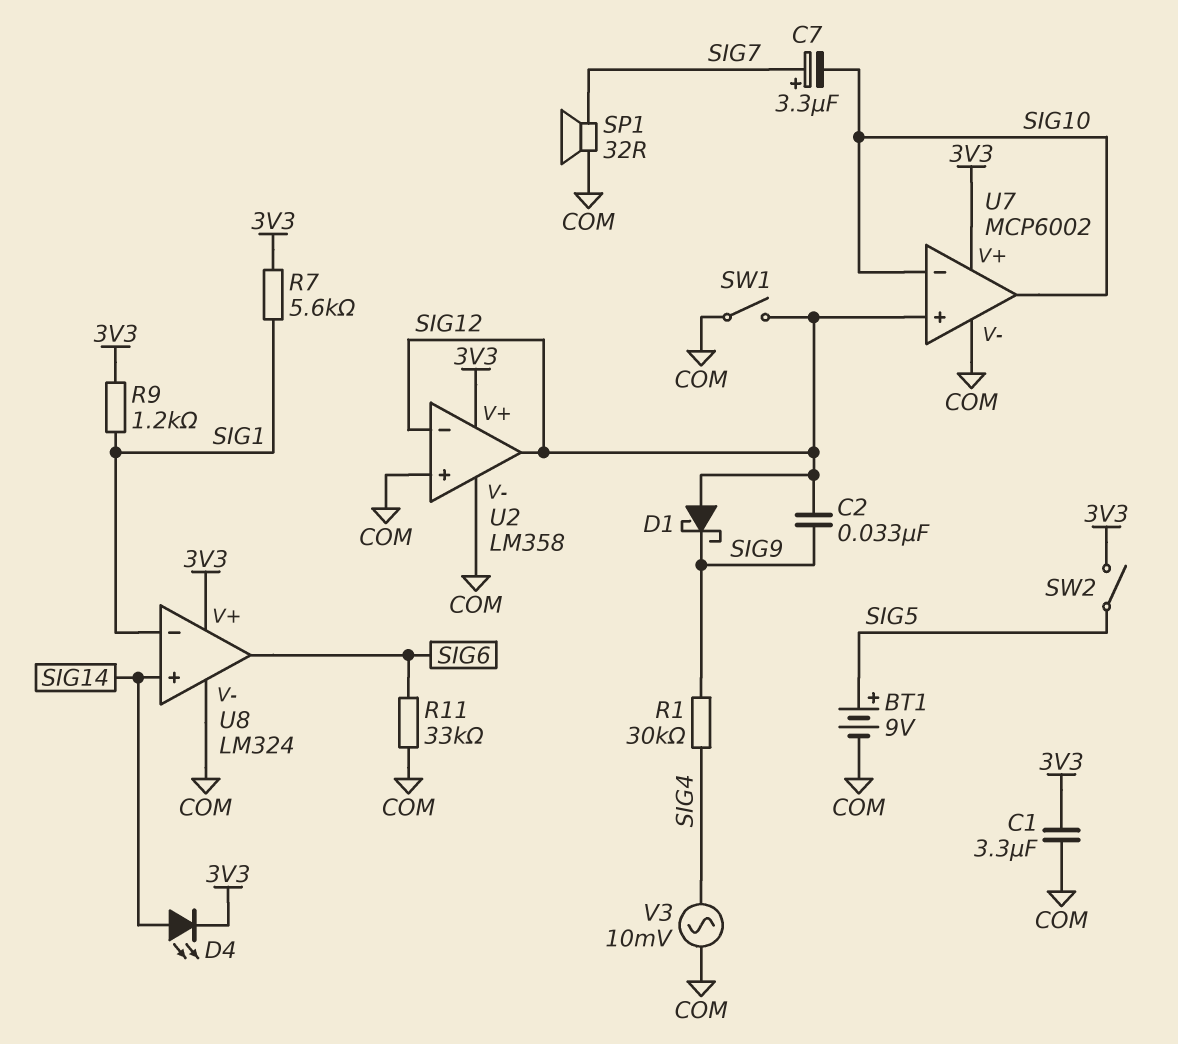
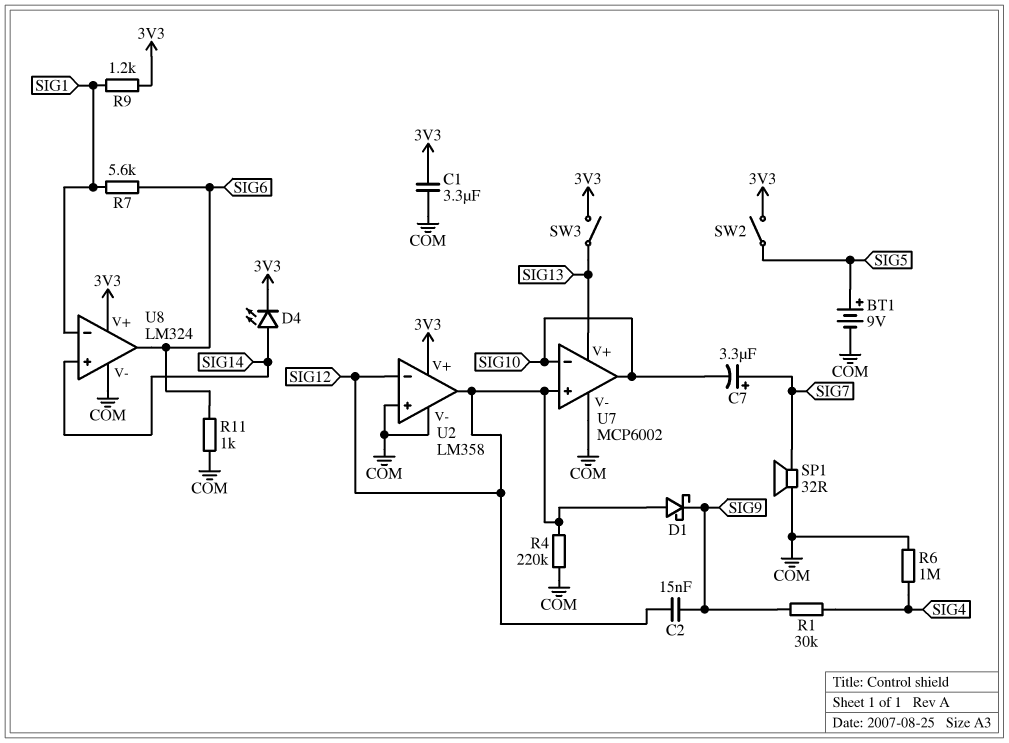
C2: 33nF (SIG9, SIG12) -> 15nF (SIG9, SIG12)
R4: none -> 220k (COM, SIG12)
R6: none -> 1M (COM, SIG4)
R7: 5.6k (3V3, SIG1) -> 5.6k (SIG1, SIG6)
R11: 33k (COM, SIG6) -> 1k (COM, SIG6)
SW1: switch (COM, SIG12) -> none
SW3: none -> switch (3V3, SIG13)
U7 pin V+: 3V3 -> SIG13
V3: AC 10mV (COM, SIG4) -> none

